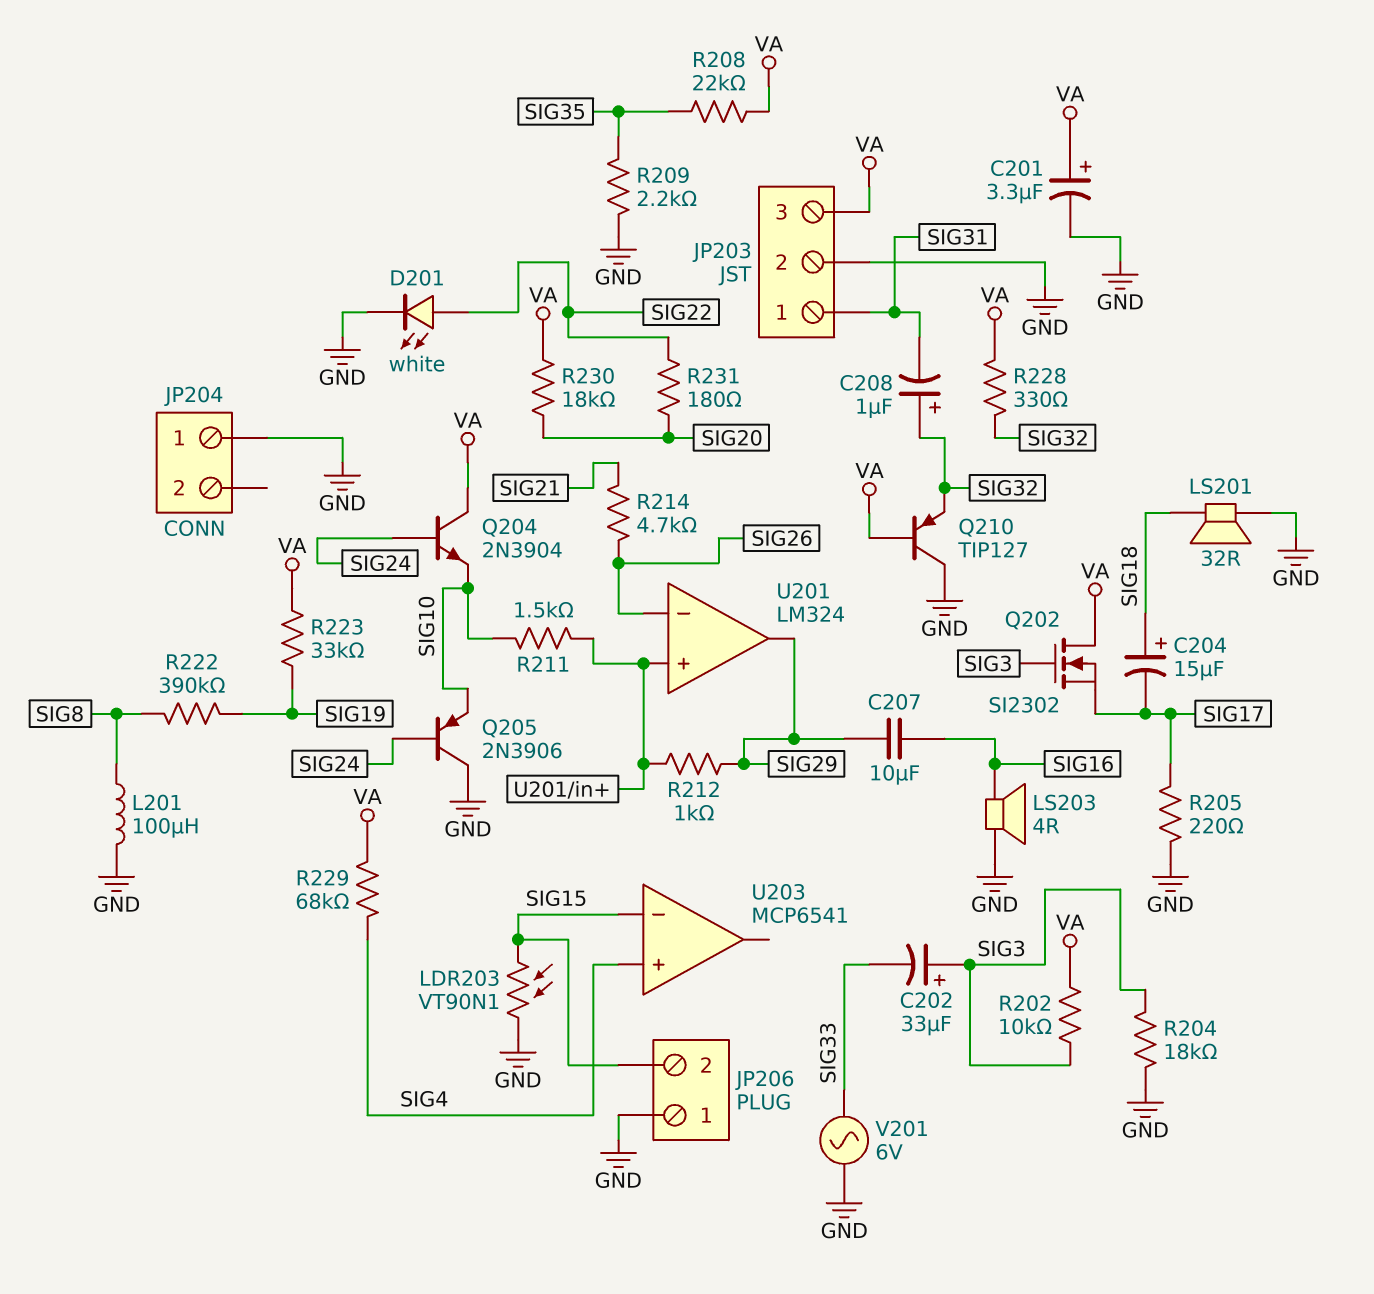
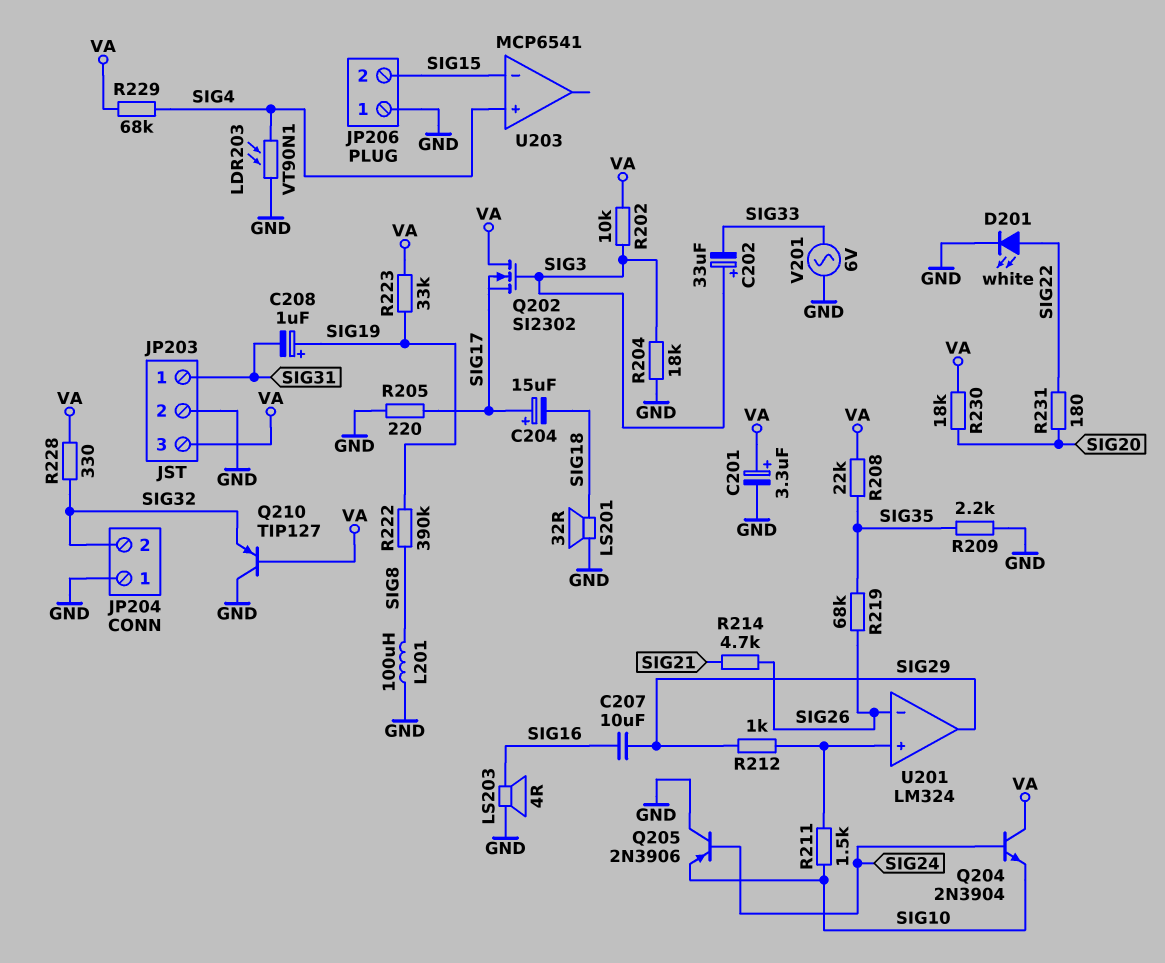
C204: 15uF (plus SIG18, minus SIG17) -> 15uF (plus SIG17, minus SIG18)
C208: 1uF (plus SIG32, minus SIG31) -> 1uF (plus SIG19, minus SIG31)
JP204 pin 2: none -> SIG32
LDR203: VT90N1 (GND, SIG15) -> VT90N1 (GND, SIG4)
R219: none -> 68k (SIG26, SIG35)

